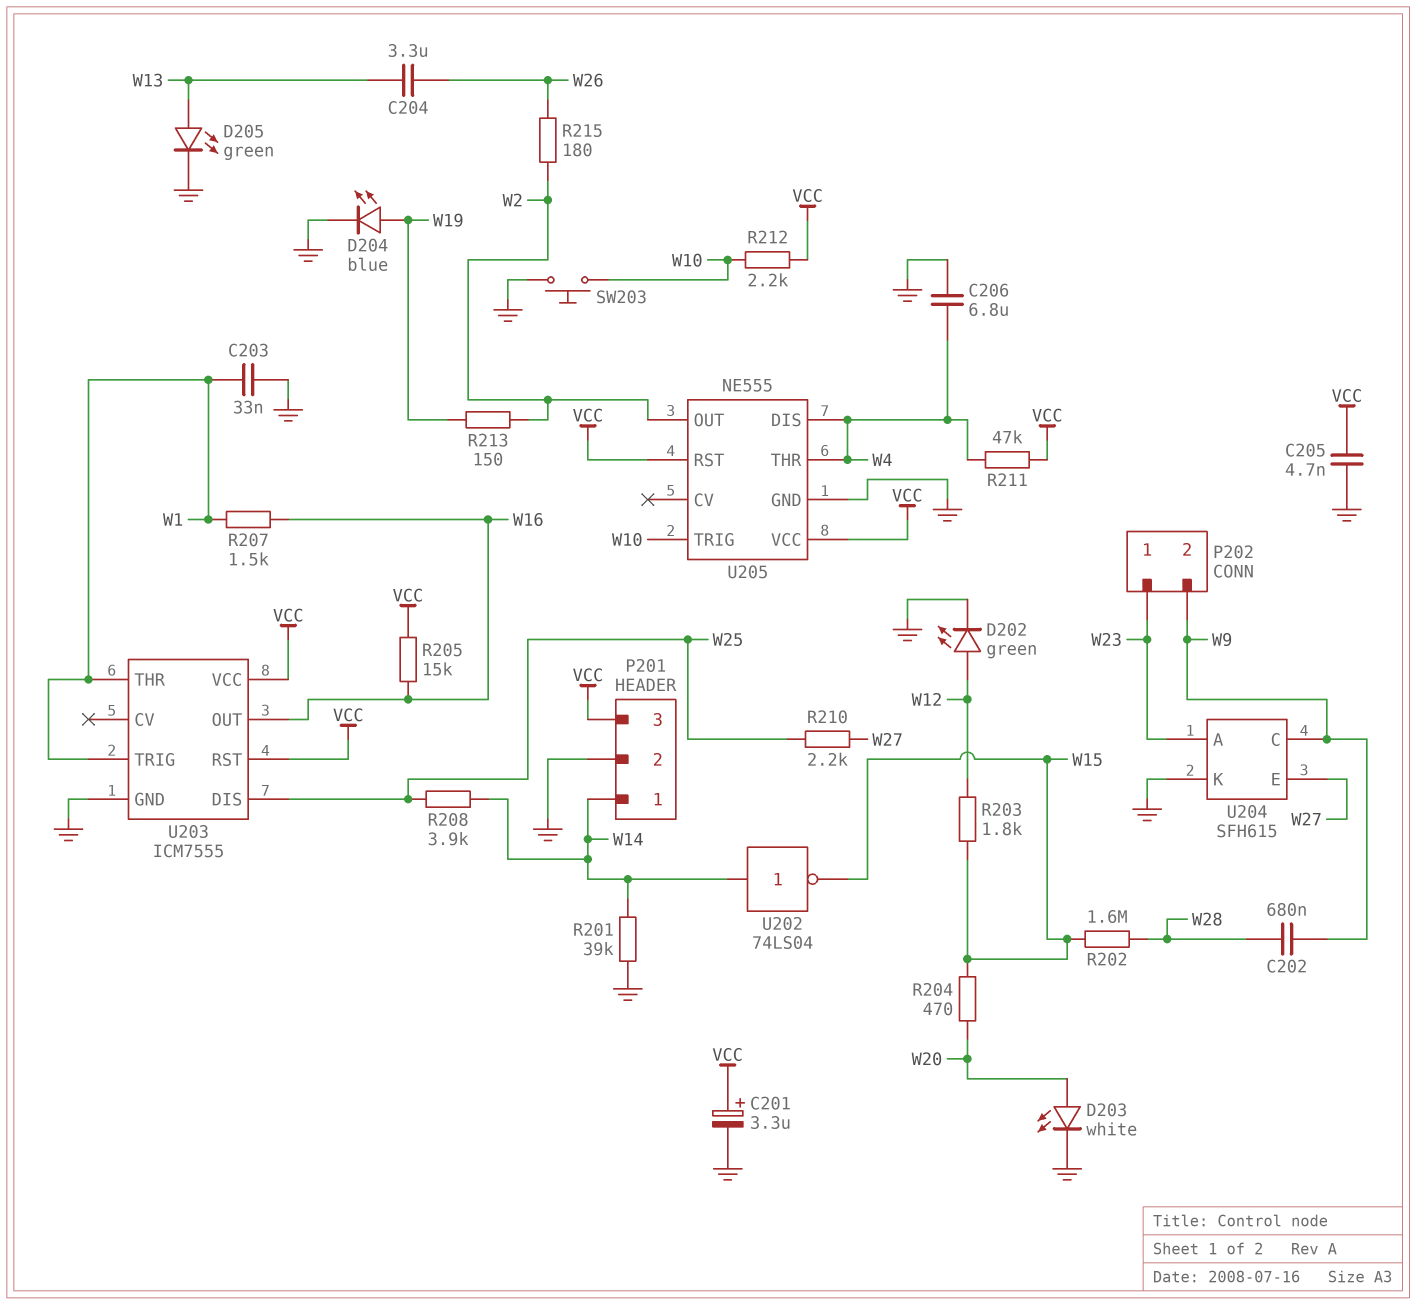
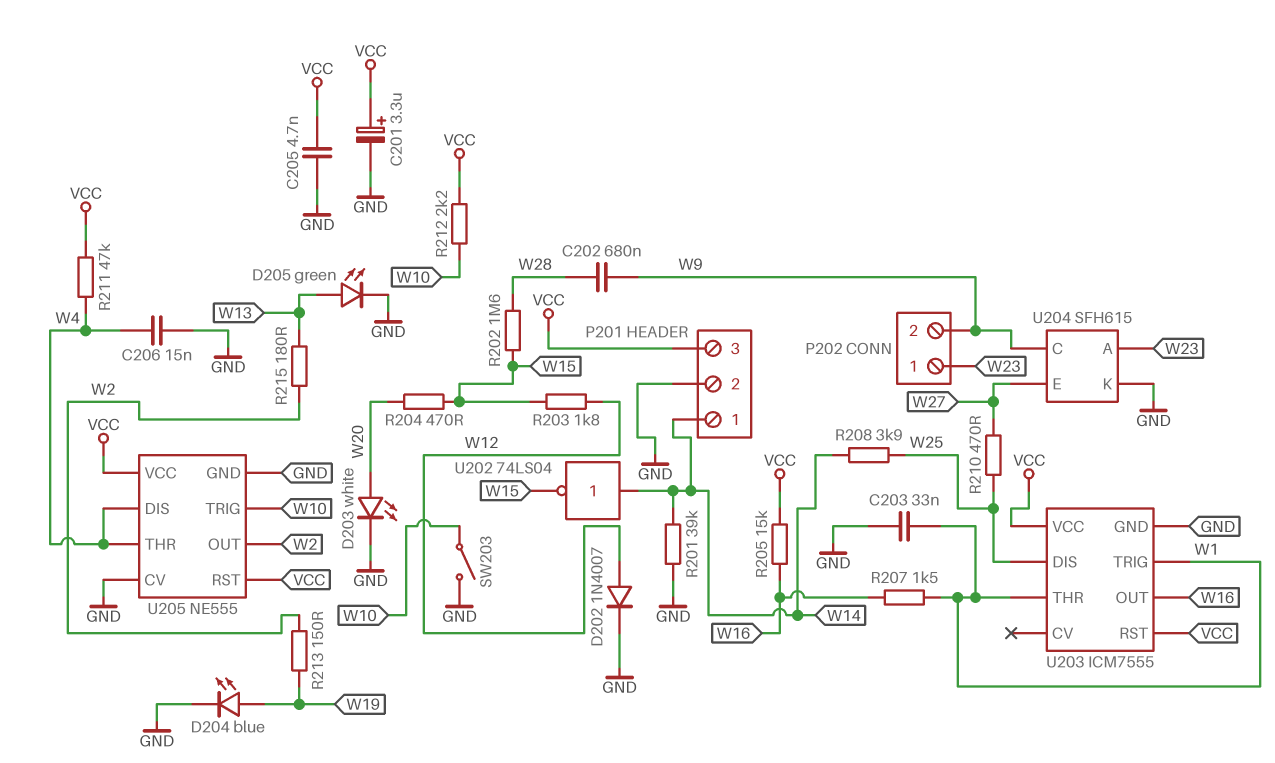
C204: 3.3uF (W13, W26) -> none
C206: 6.8uF (GND, W4) -> 15nF (GND, W4)
D202: LED green (A W12, K GND) -> diode 1N4007 (A W12, K GND)
R210: 2.2k (W25, W27) -> 470 (W25, W27)
R215: 180 (W2, W26) -> 180 (W2, W13)
SW203: button (GND, W10) -> switch (GND, W10)
U205 pin CV: none -> GND

